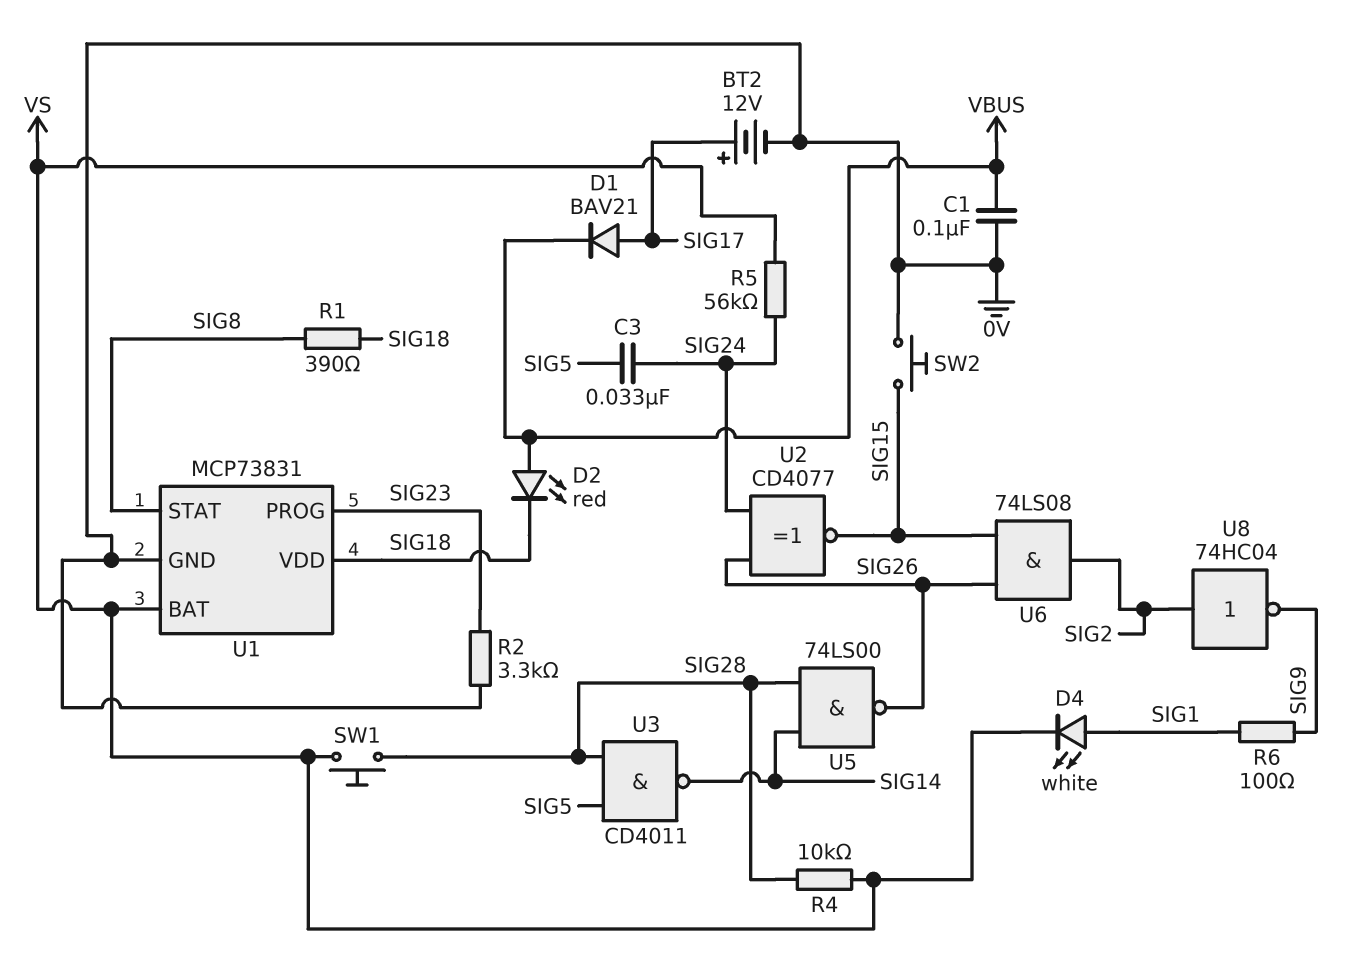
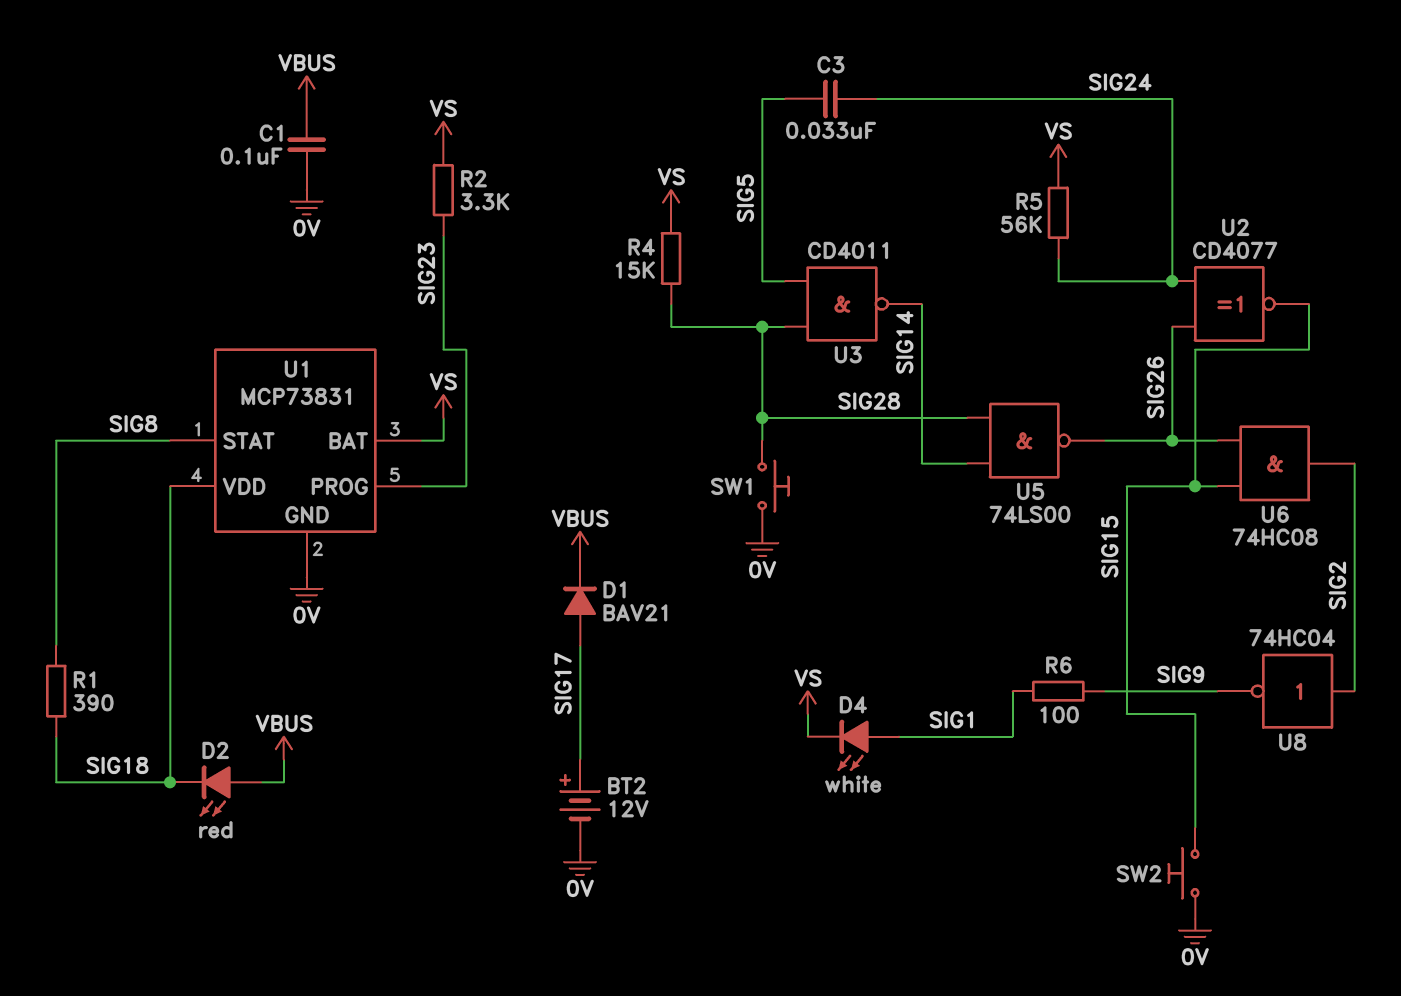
R2: 3.3k (0V, SIG23) -> 3.3k (SIG23, VS)
R4: 10k (SIG28, VS) -> 15k (SIG28, VS)
SW1: button (SIG28, VS) -> button (0V, SIG28)
U6: AND 74LS08 (in SIG15, in SIG26, out SIG2) -> AND 74HC08 (in SIG15, in SIG26, out SIG2)

